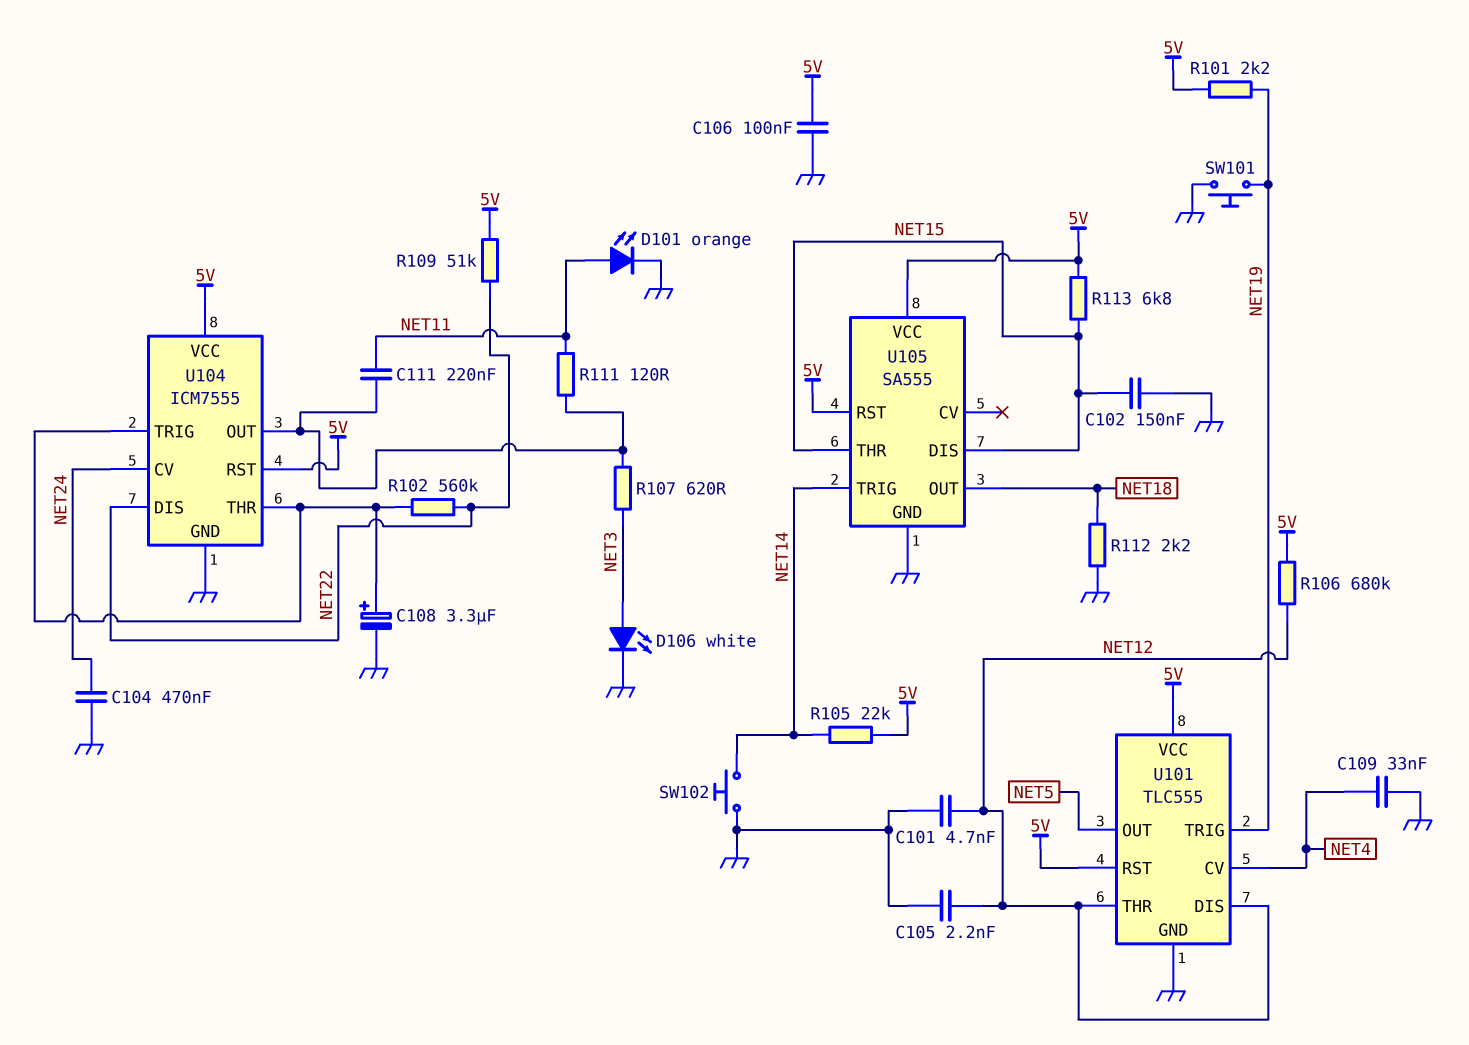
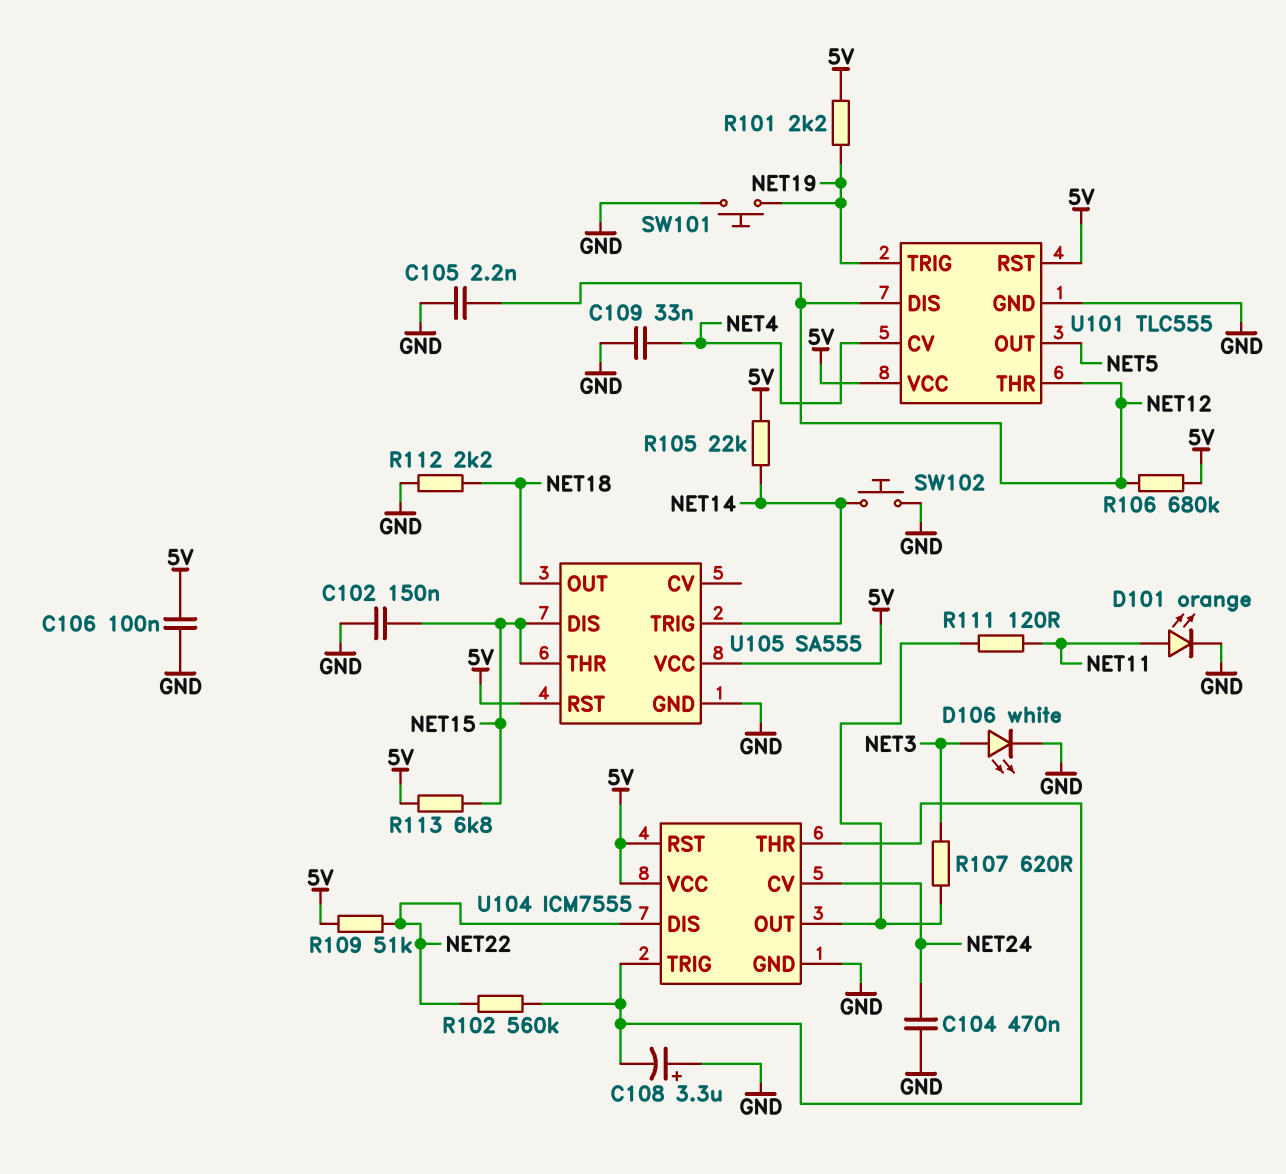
C101: 4.7nF (GND, NET12) -> none
C108: 3.3uF (plus U104/THR, minus GND) -> 3.3uF (plus GND, minus U104/THR)
C111: 220nF (NET11, U104/OUT) -> none

